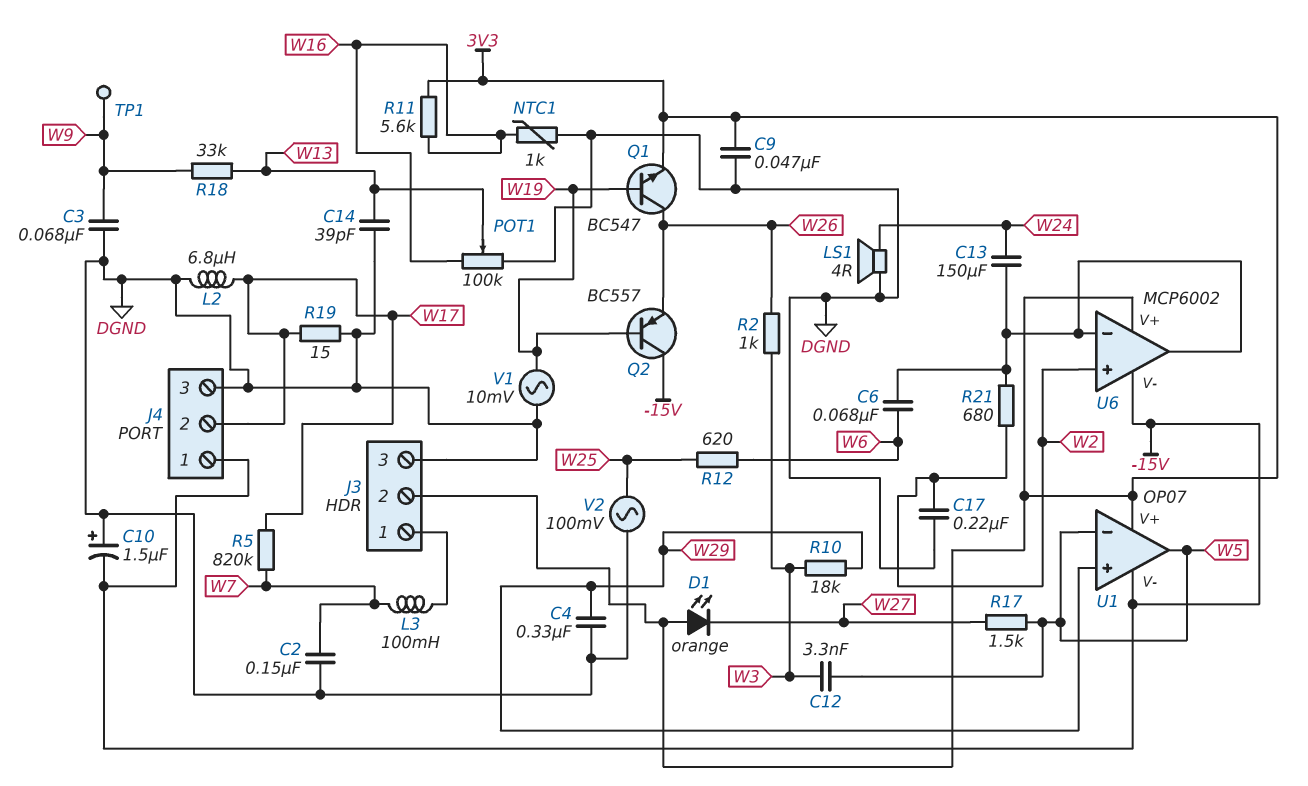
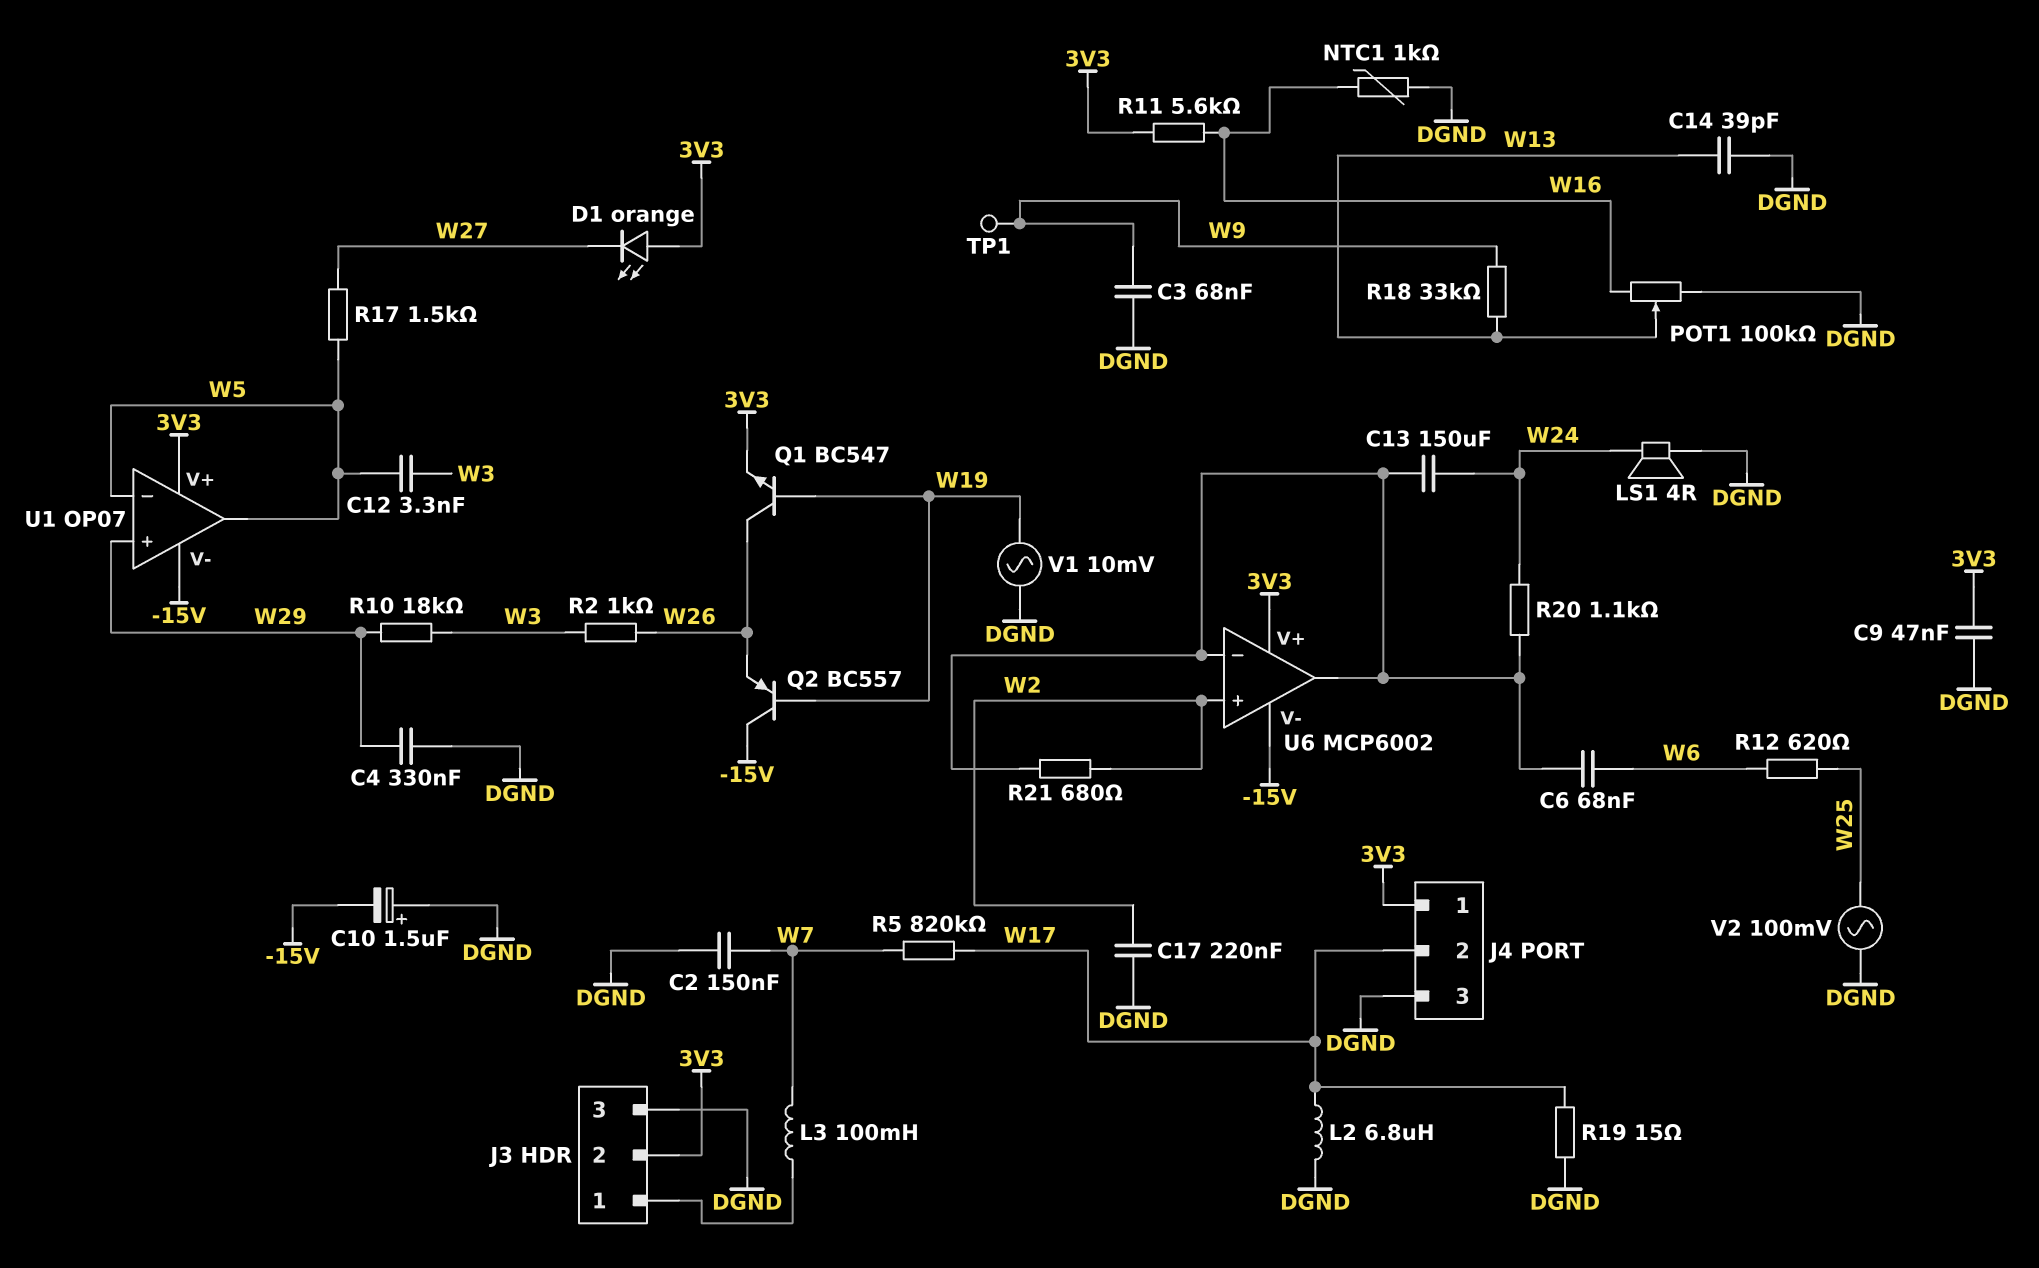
J4 pin 1: -15V -> 3V3
R20: none -> 1.1k (U6/in-, W24)

